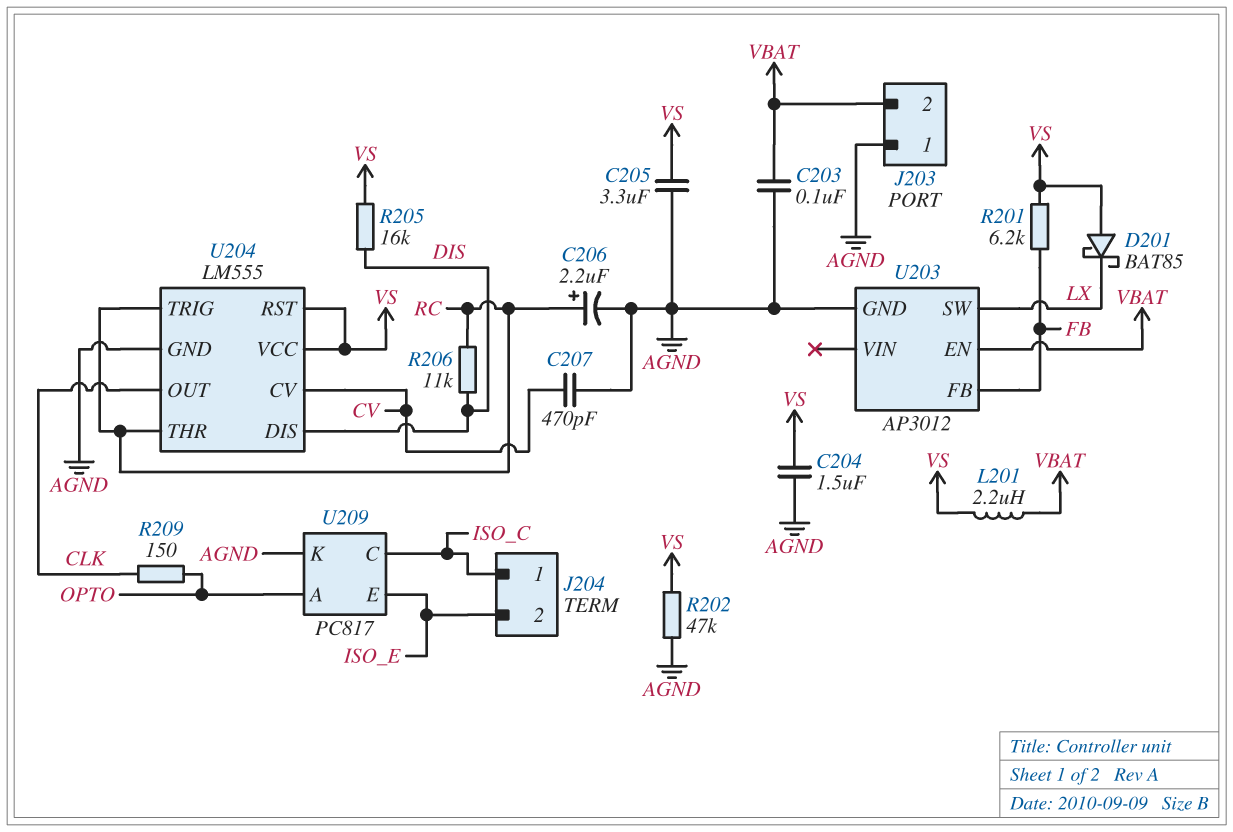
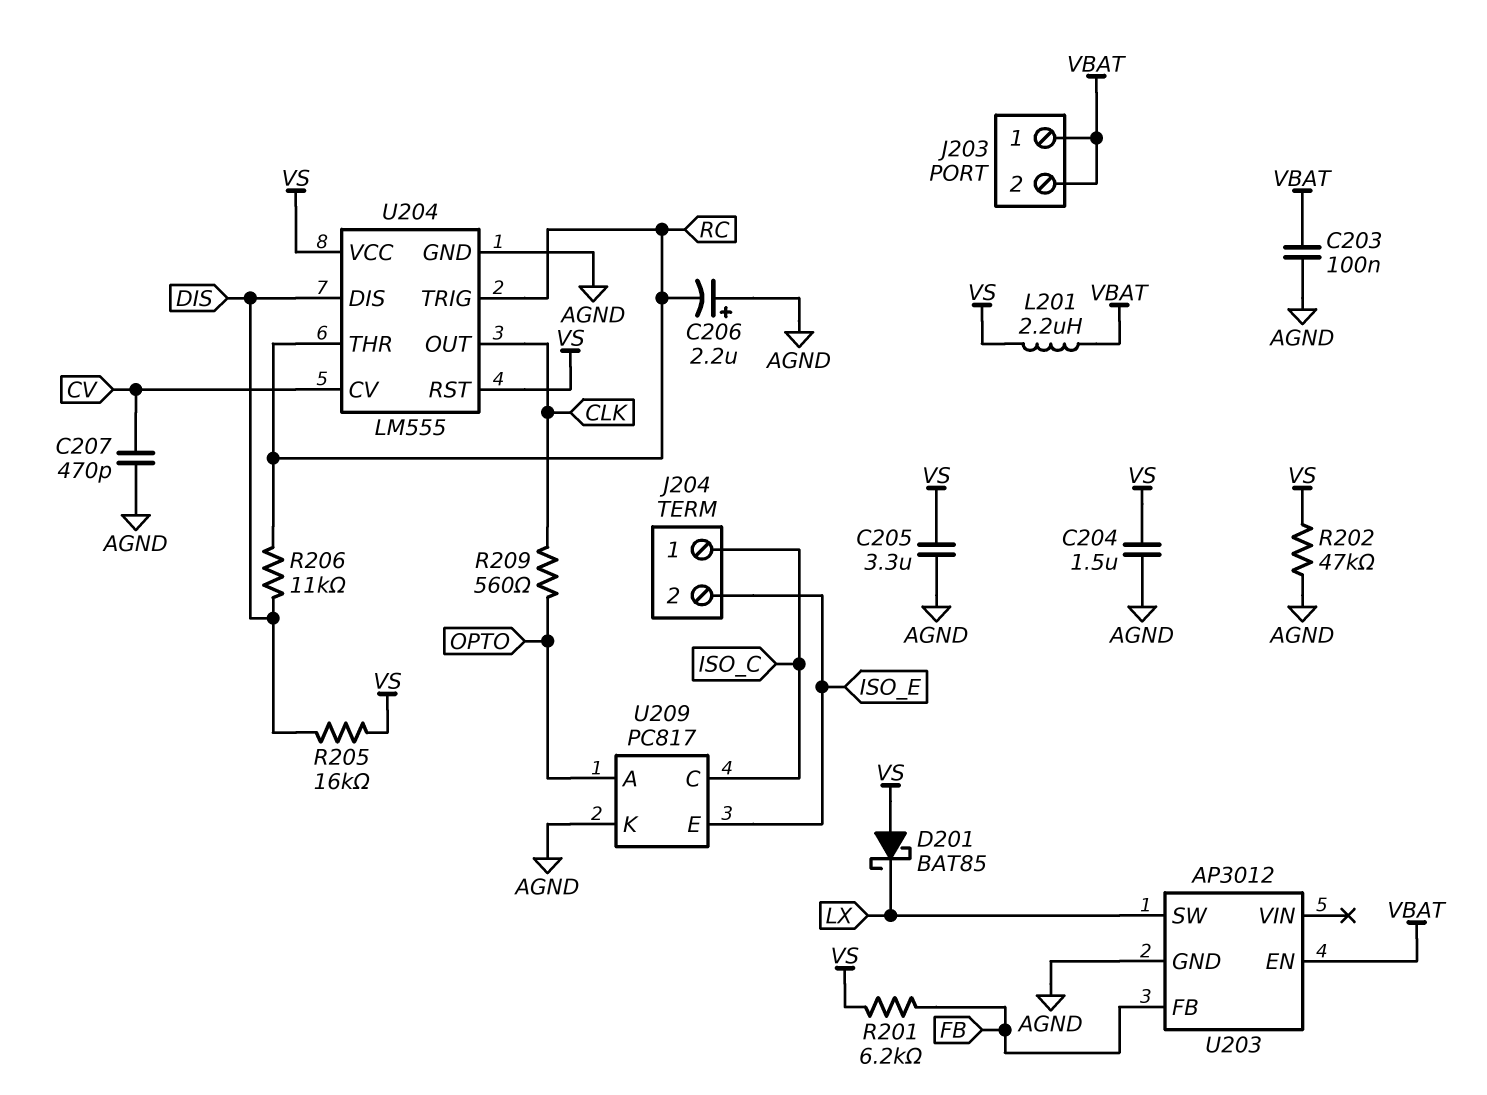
C206: 2.2uF (plus RC, minus AGND) -> 2.2uF (plus AGND, minus RC)
J203 pin 1: AGND -> VBAT
R209: 150 (CLK, OPTO) -> 560 (CLK, OPTO)

